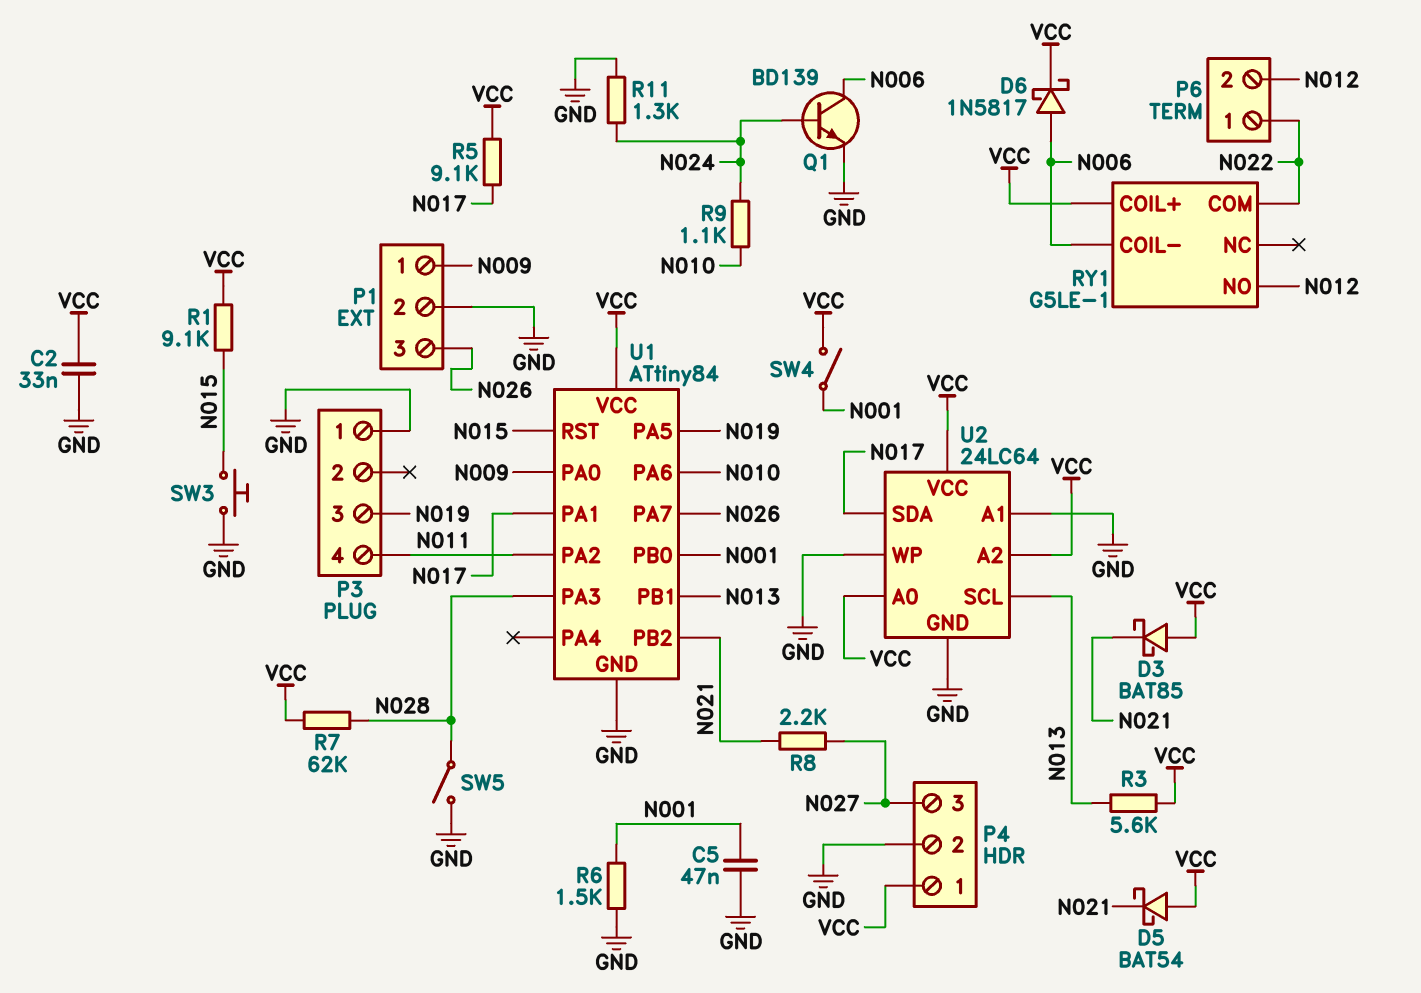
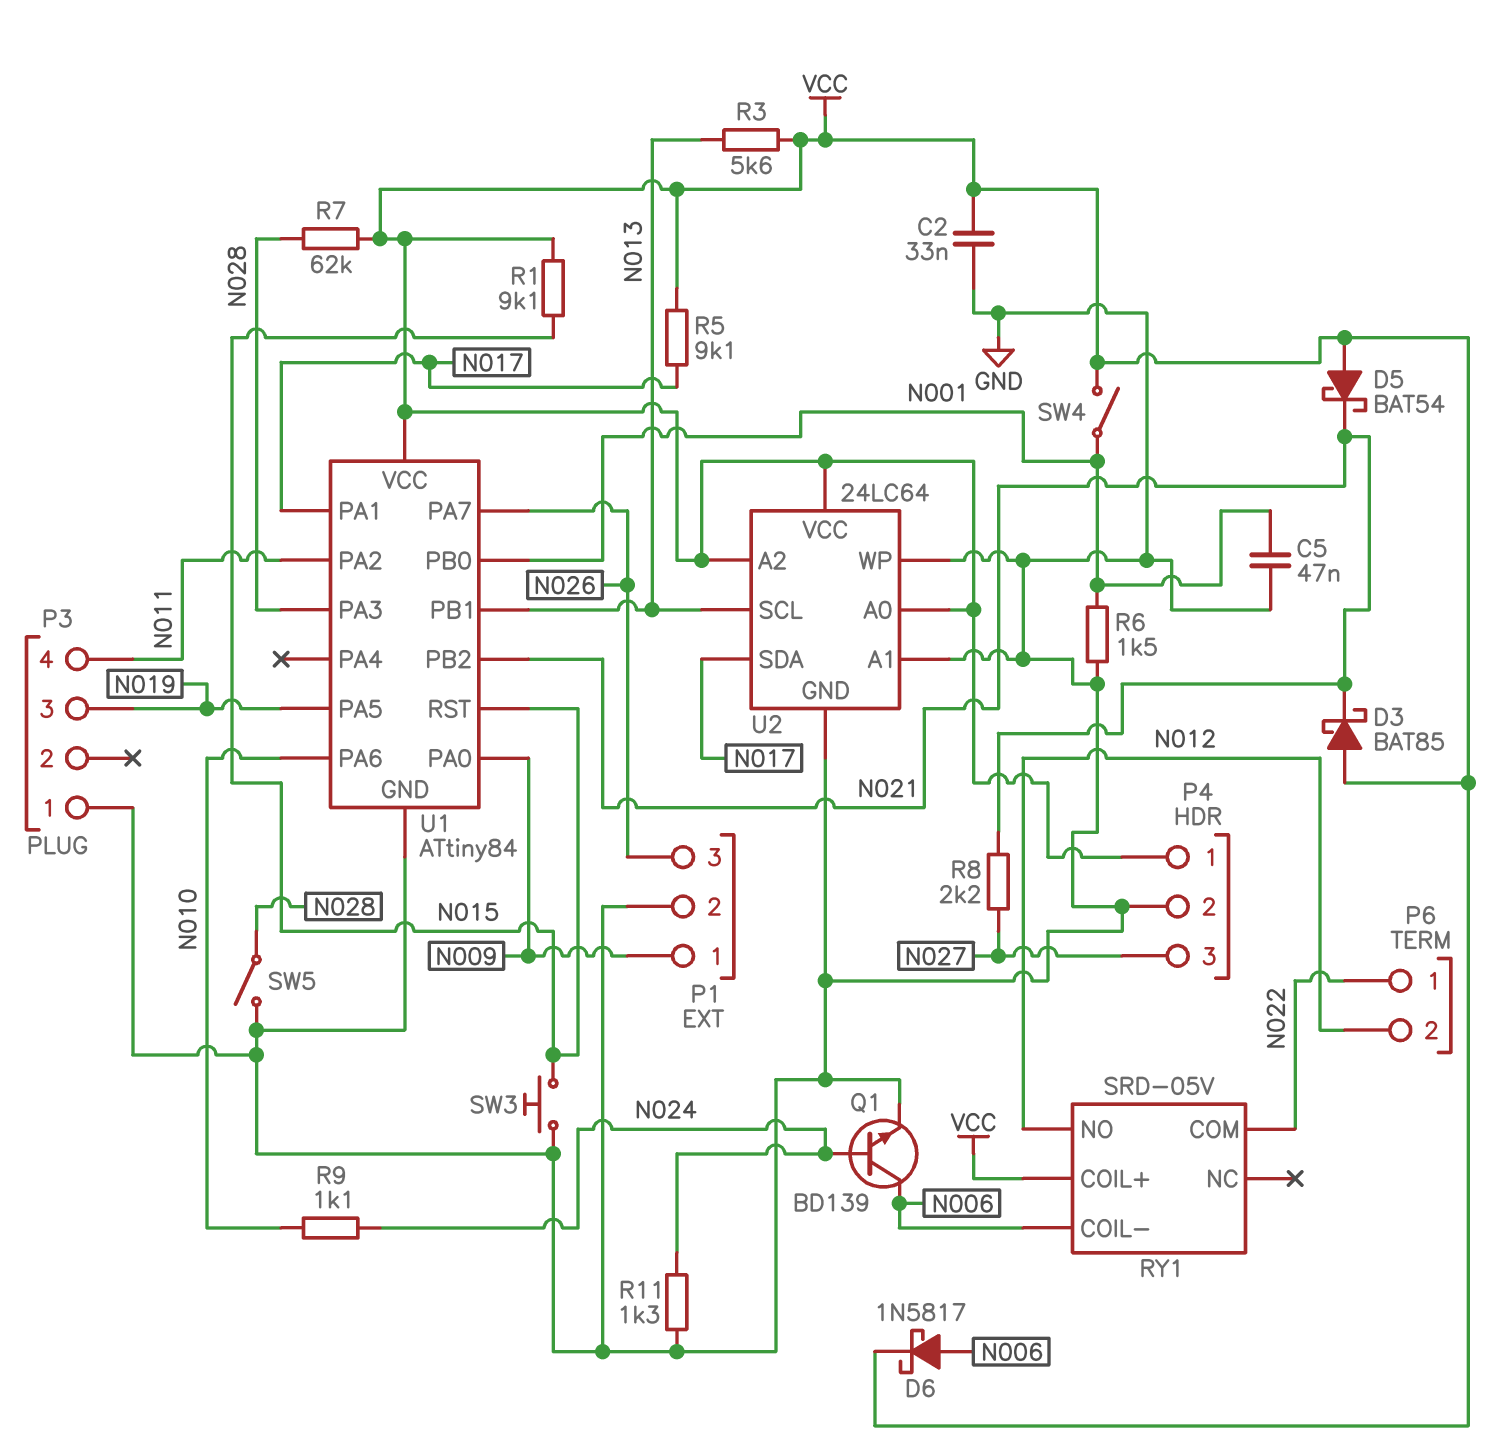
RY1: G5LE-1 -> SRD-05V

